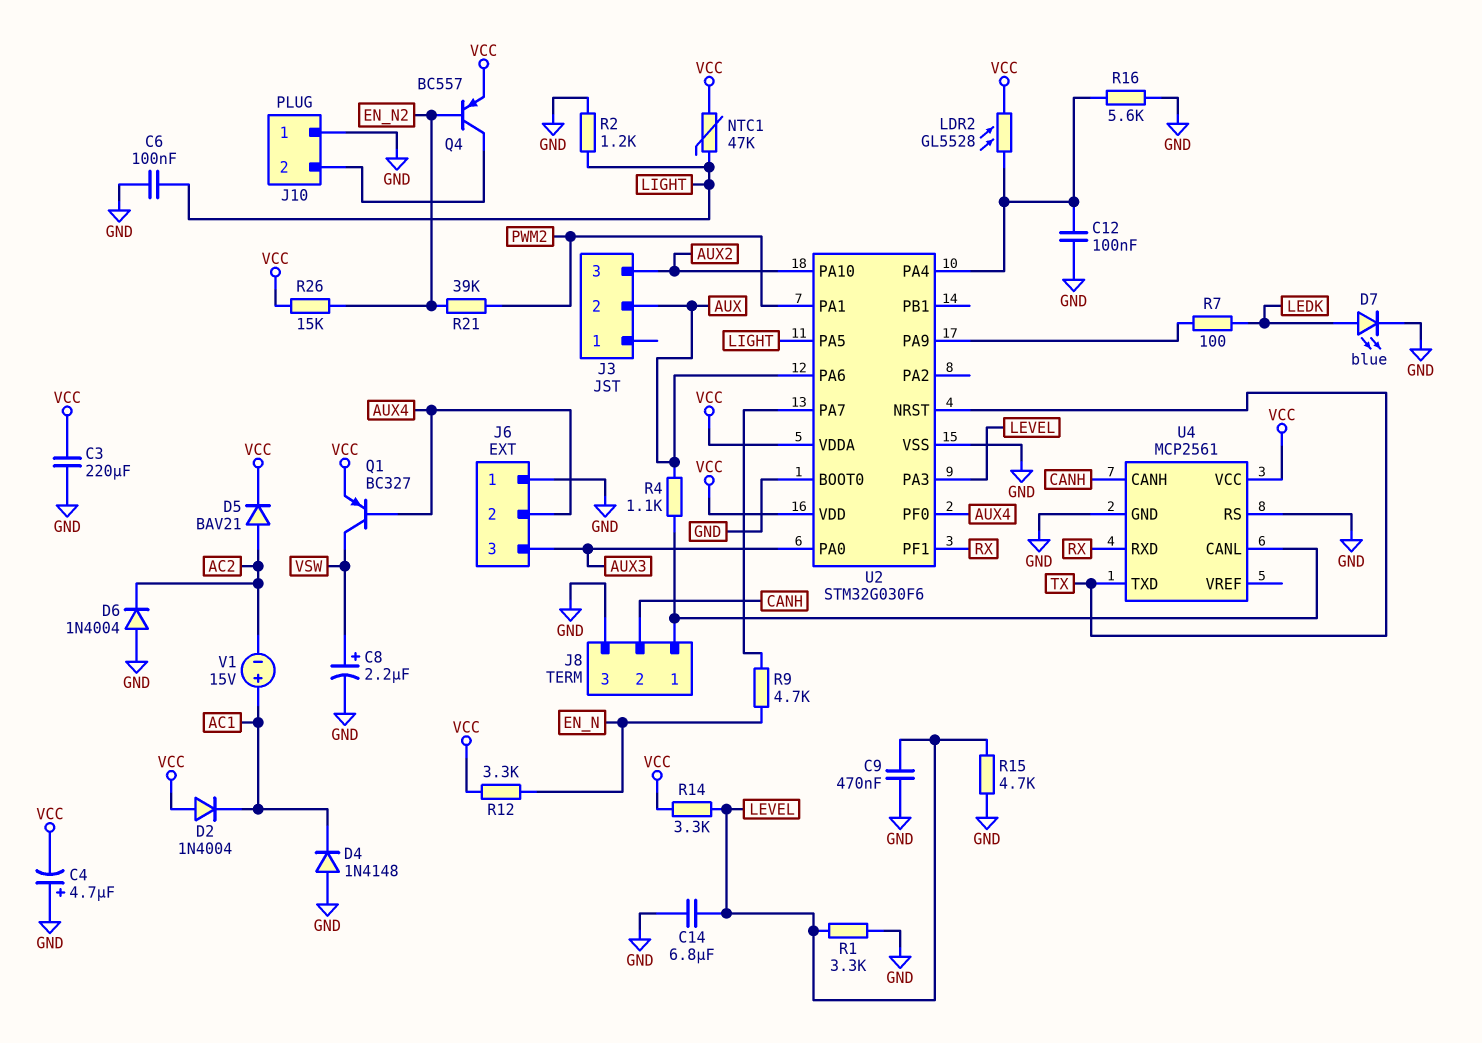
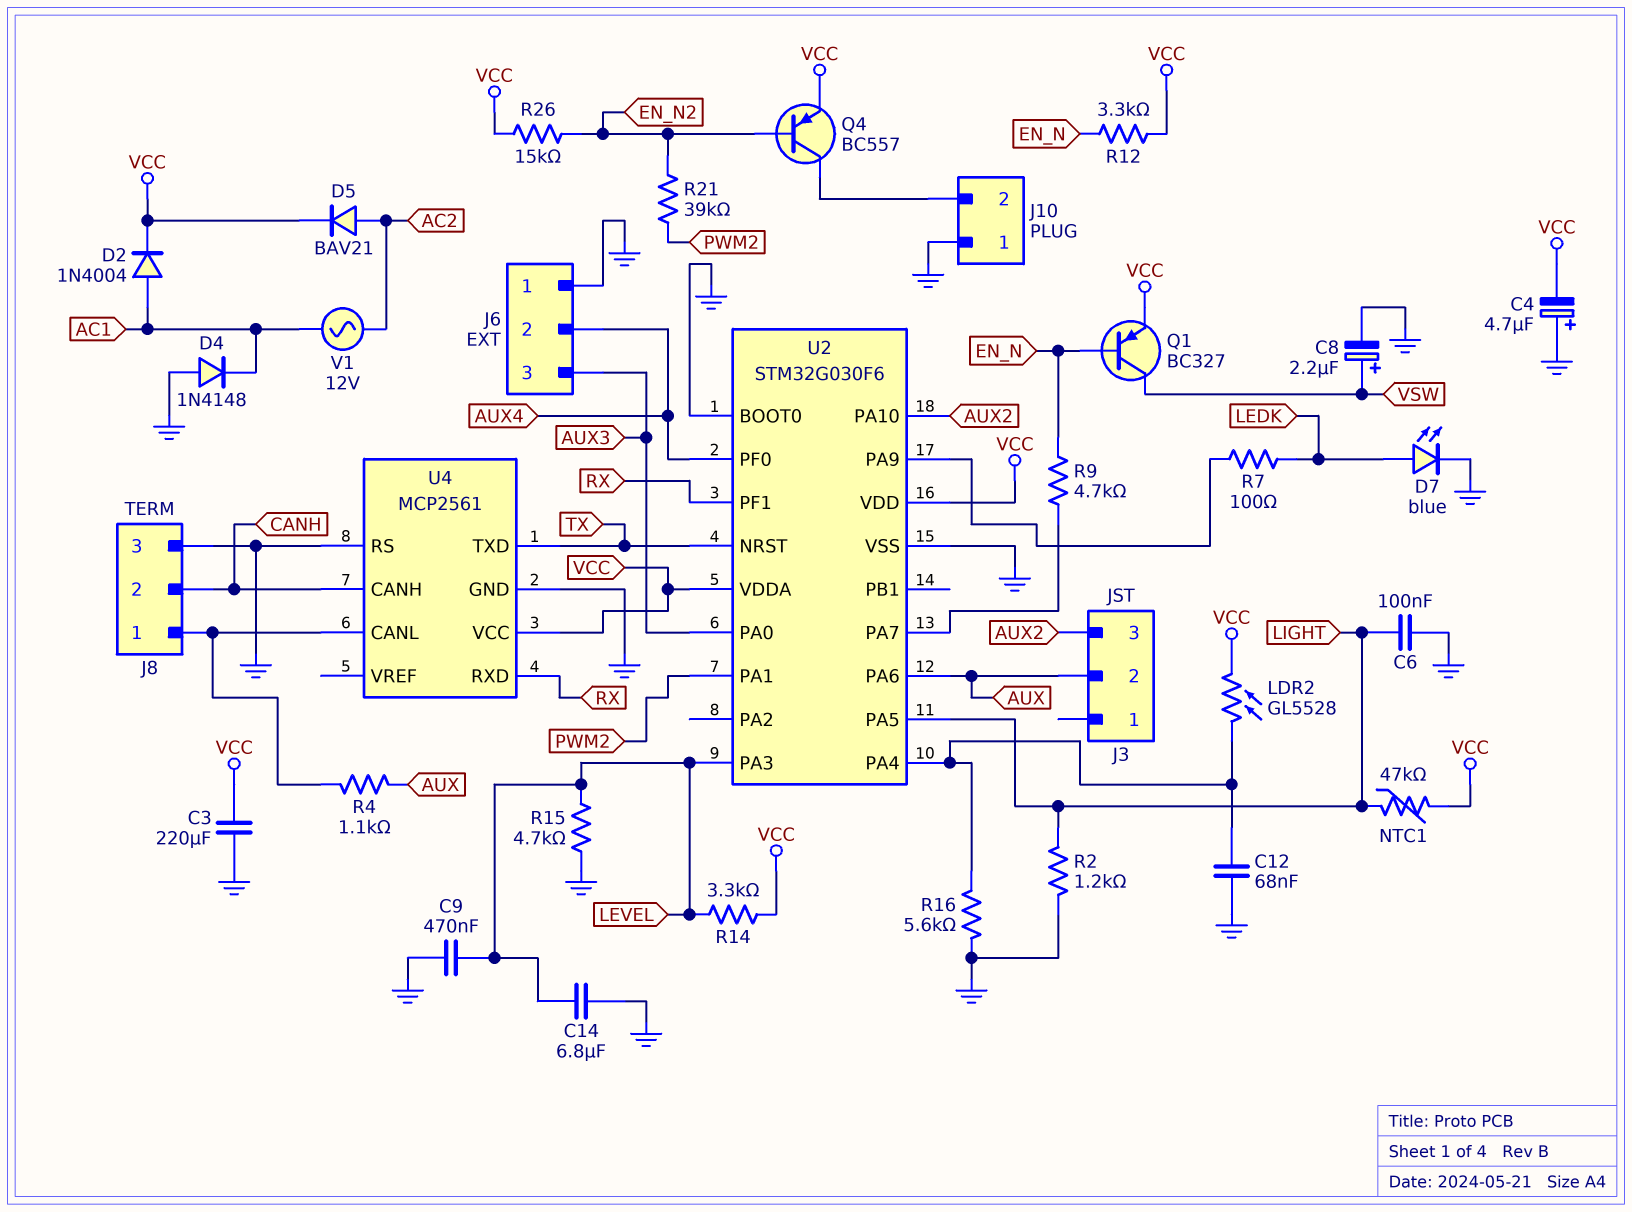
C12: 100nF (GND, U2/PA4) -> 68nF (GND, U2/PA4)
D2: diode 1N4004 (A VCC, K AC1) -> diode 1N4004 (A AC1, K VCC)
D6: diode 1N4004 (A GND, K AC2) -> none
Q1: PNP BC327 (B AUX4, C VSW, E VCC) -> PNP BC327 (B EN_N, C VSW, E VCC)
R1: 3.3k (GND, LEVEL) -> none
V1: 15V (plus AC1, minus AC2) -> AC 12V (AC1, AC2)

